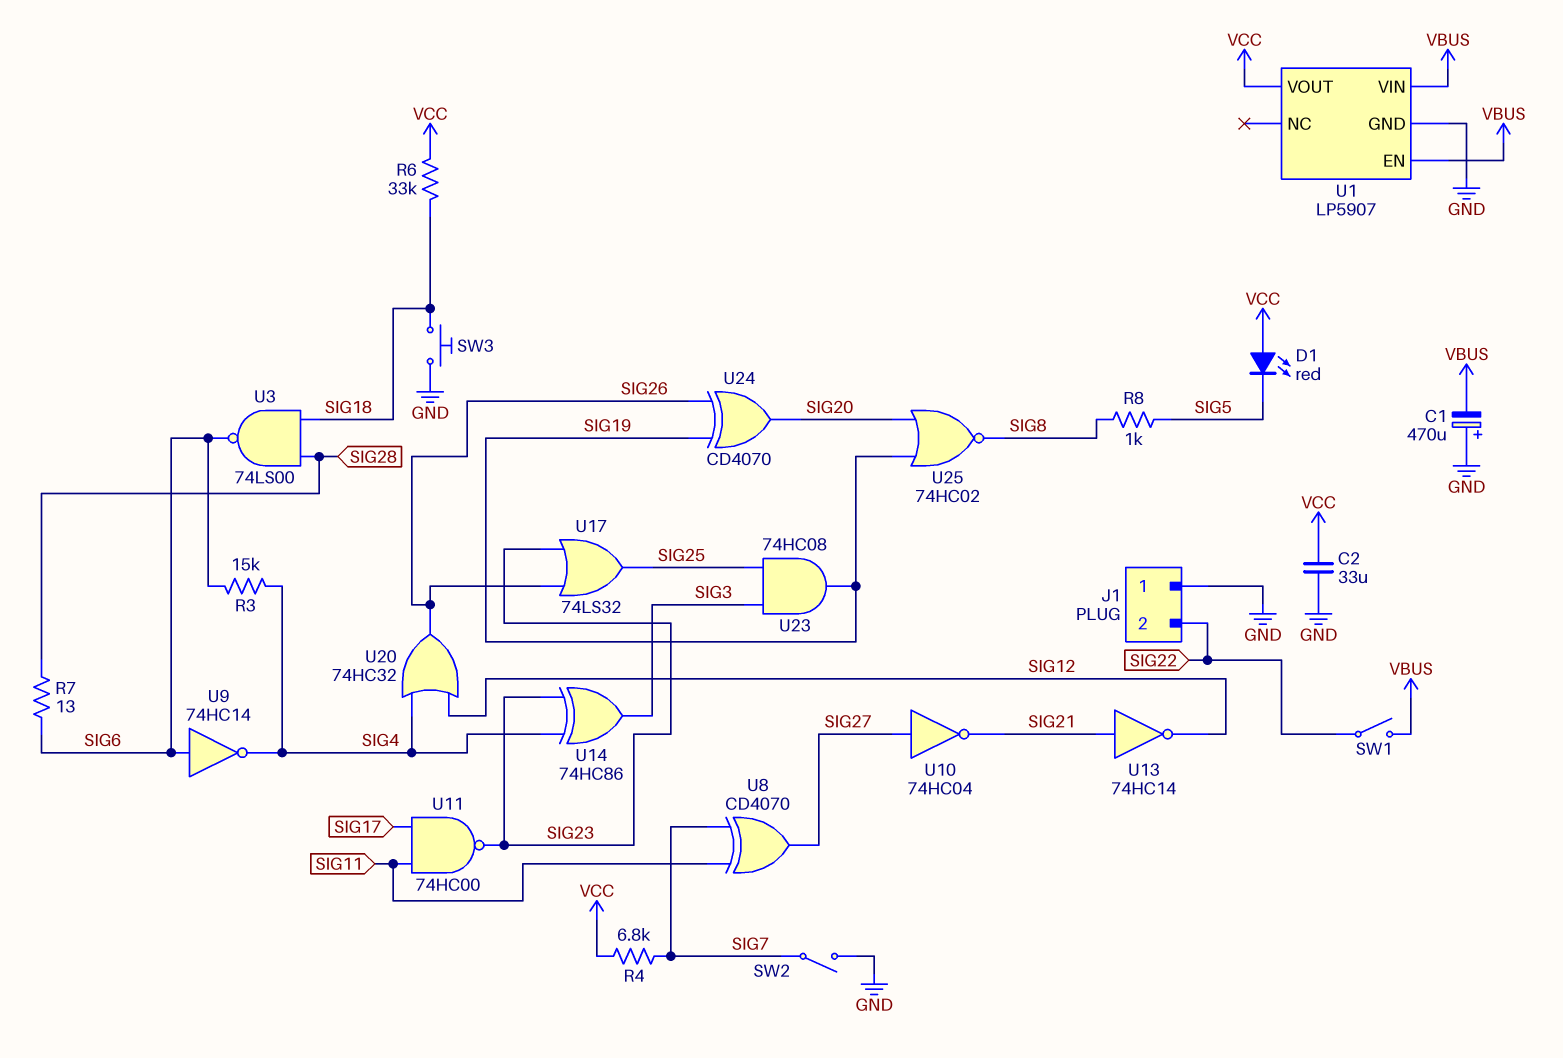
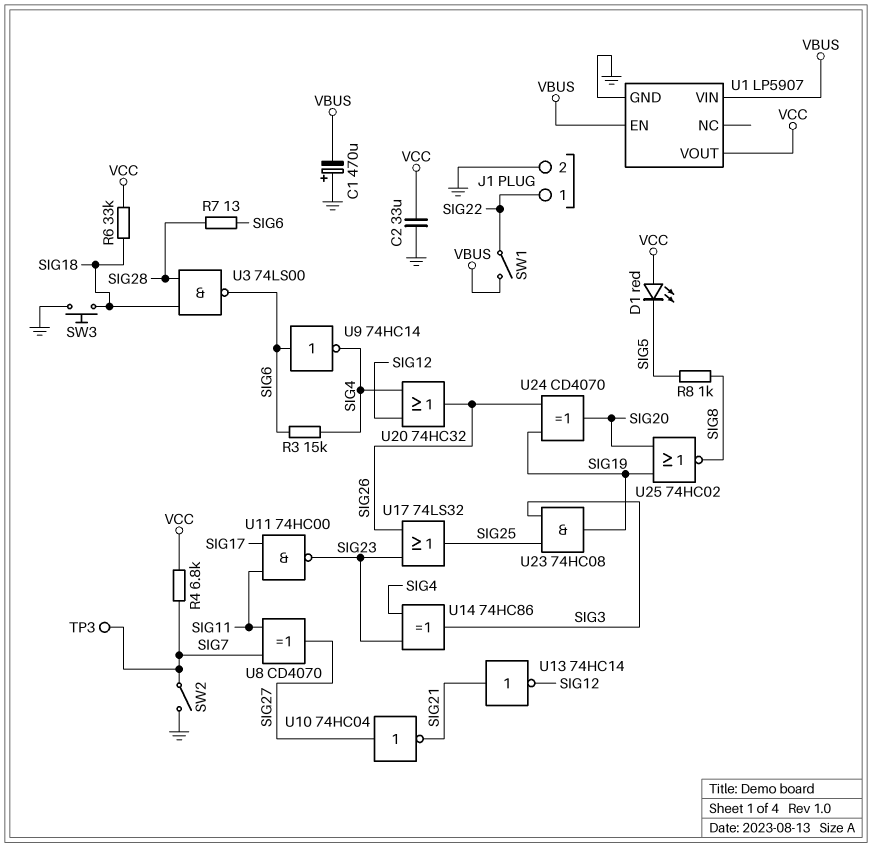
J1 pin 1: GND -> SIG22
J1 pin 2: SIG22 -> GND
TP3: none -> test point (SIG7)

